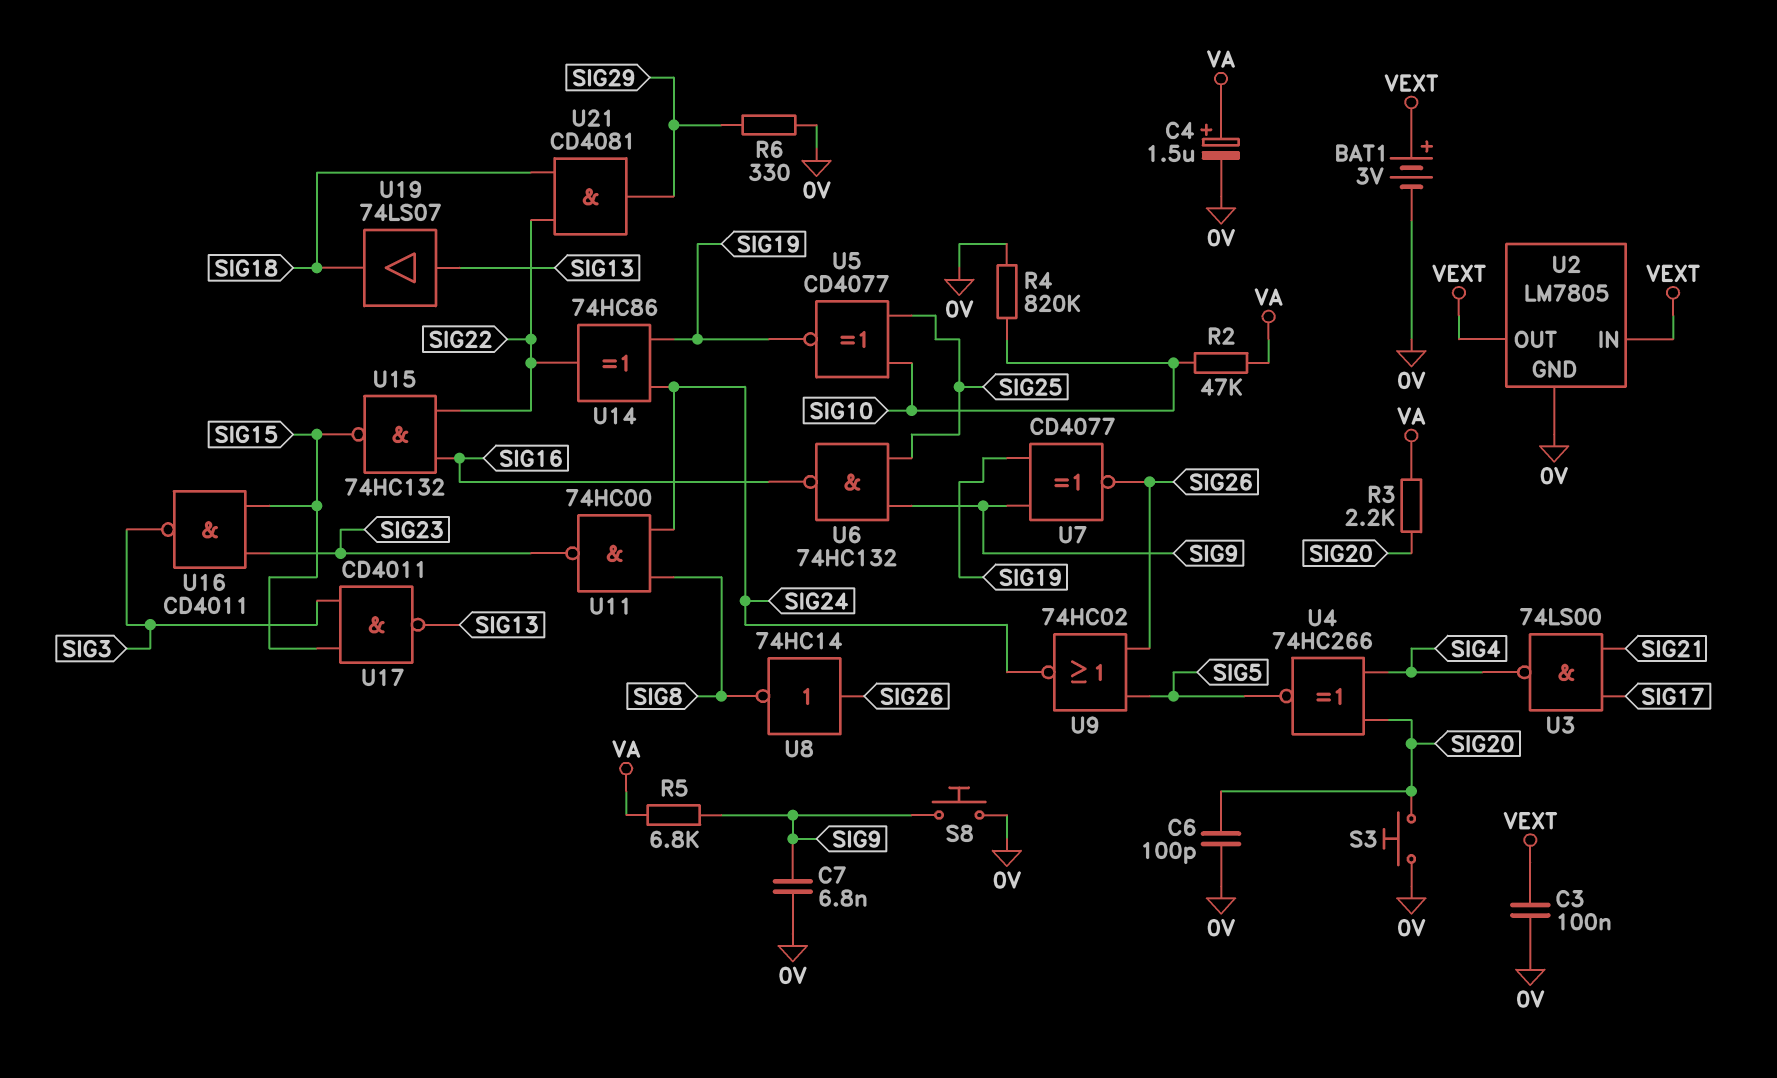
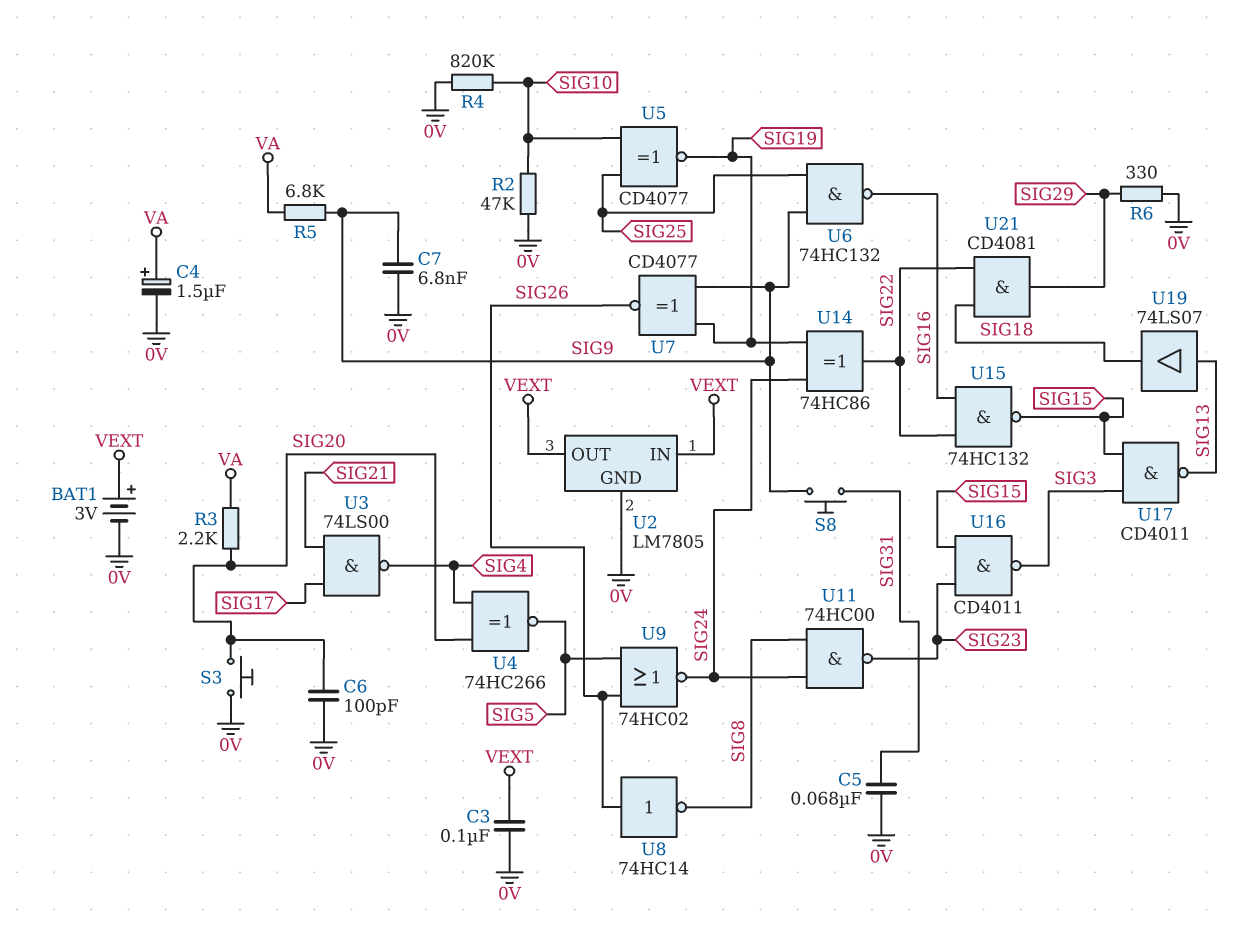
C5: none -> 68nF (0V, SIG31)
R2: 47k (SIG10, VA) -> 47k (0V, SIG10)
S8: button (0V, SIG9) -> button (SIG9, SIG31)

